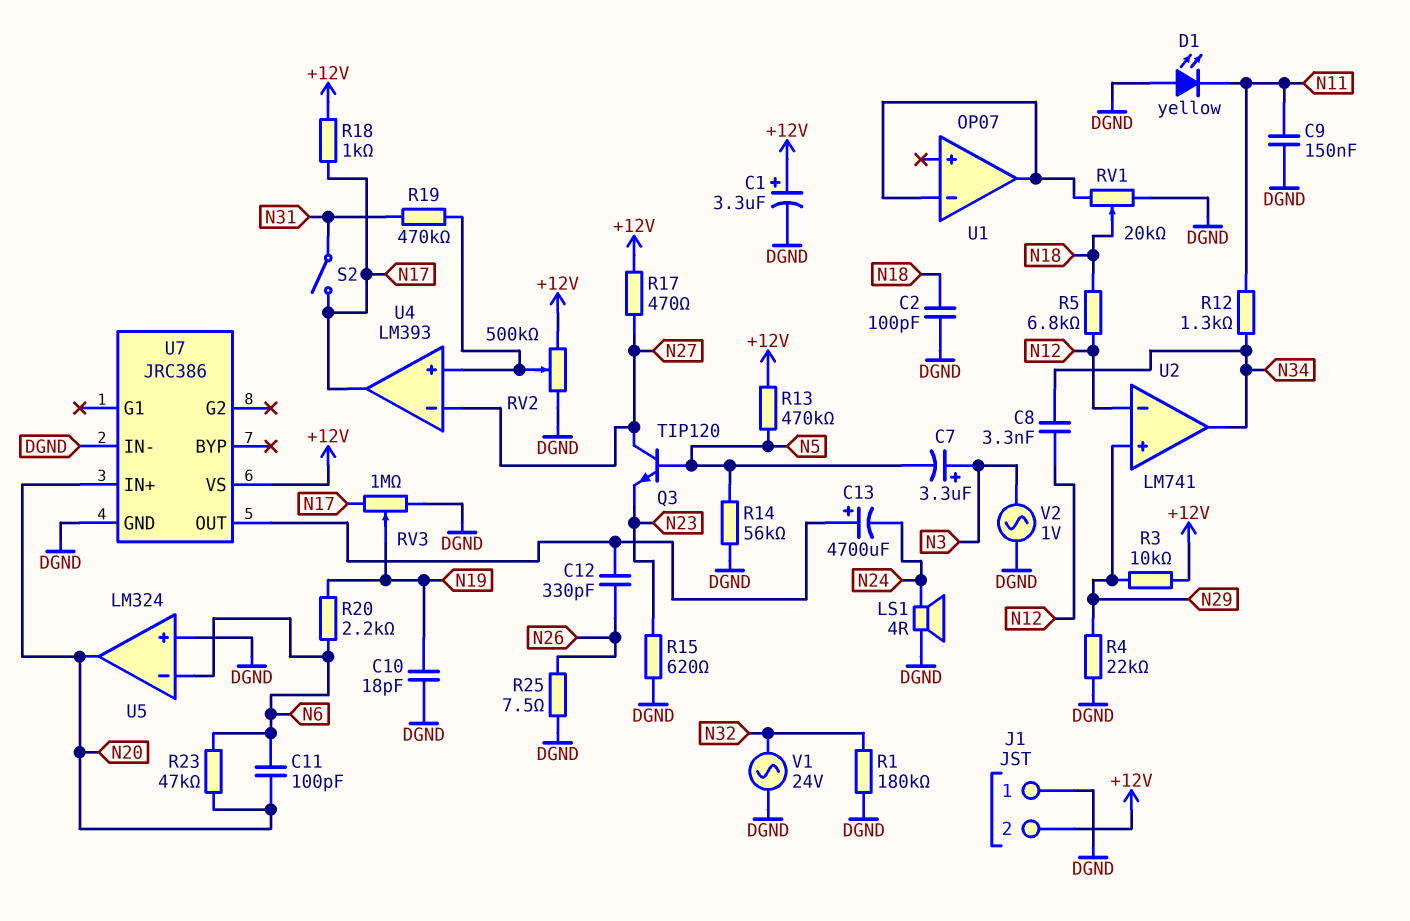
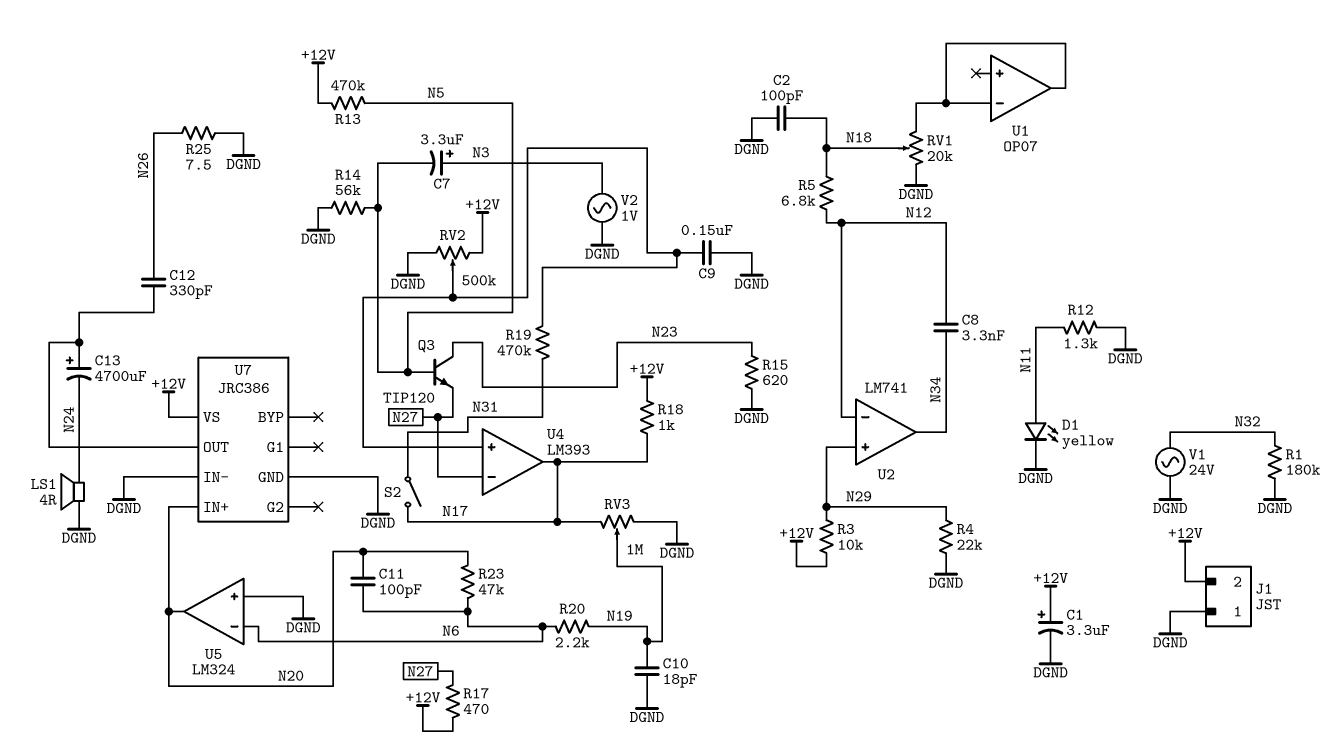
C9: 150nF (DGND, N11) -> 150nF (DGND, U4/in+)
D1: LED yellow (A DGND, K N11) -> LED yellow (A N11, K DGND)
Q3: NPN TIP120 (B N5, C N27, E N23) -> NPN TIP120 (B N5, C N23, E N27)
R12: 1.3k (N11, N34) -> 1.3k (DGND, N11)

